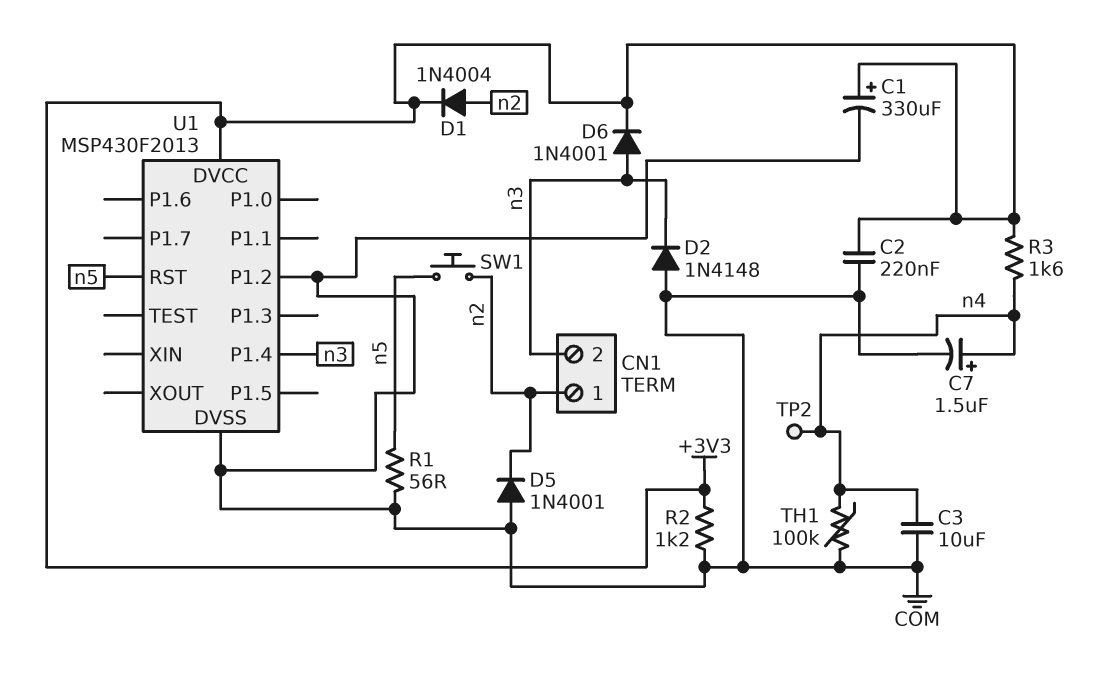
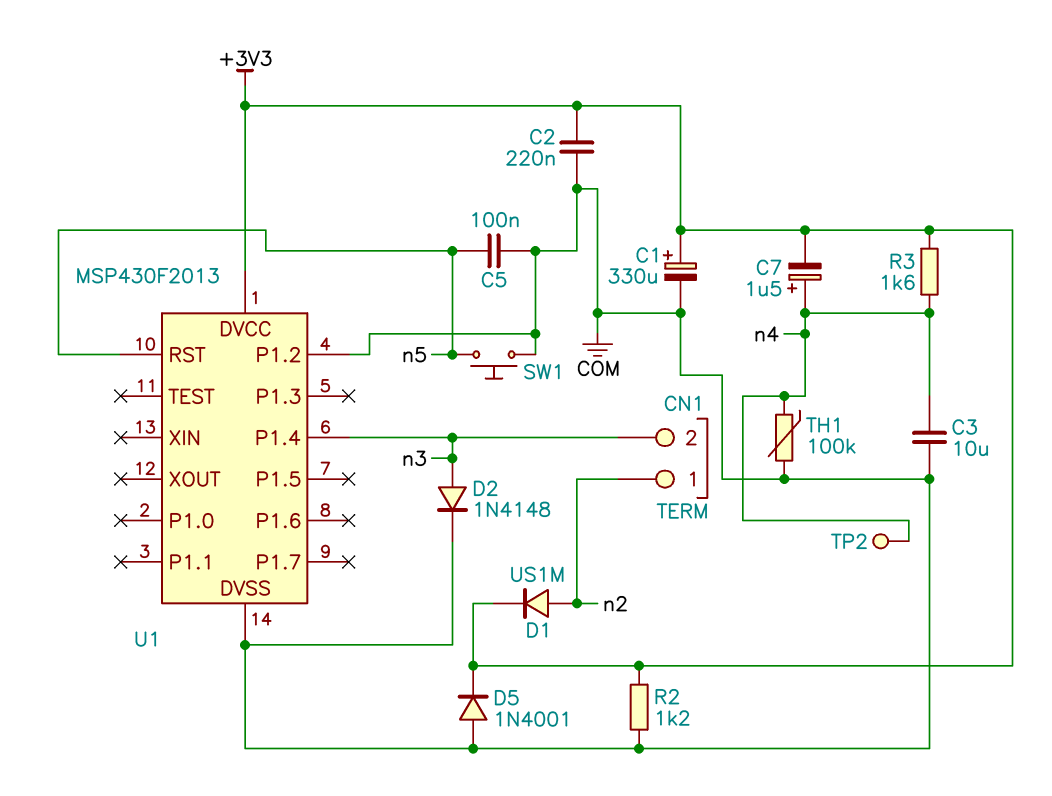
C5: none -> 100nF (COM, n5)
C7: 1.5uF (plus n4, minus COM) -> 1.5uF (plus n4, minus +3V3)
D1: diode 1N4004 (A n2, K +3V3) -> diode US1M (A n2, K +3V3)
D2: diode 1N4148 (A COM, K n3) -> diode 1N4148 (A n3, K COM)
D5: diode 1N4001 (A COM, K n2) -> diode 1N4001 (A COM, K +3V3)
D6: diode 1N4001 (A n3, K +3V3) -> none
R1: 56 (COM, n5) -> none
SW1: button (n2, n5) -> button (COM, n5)

